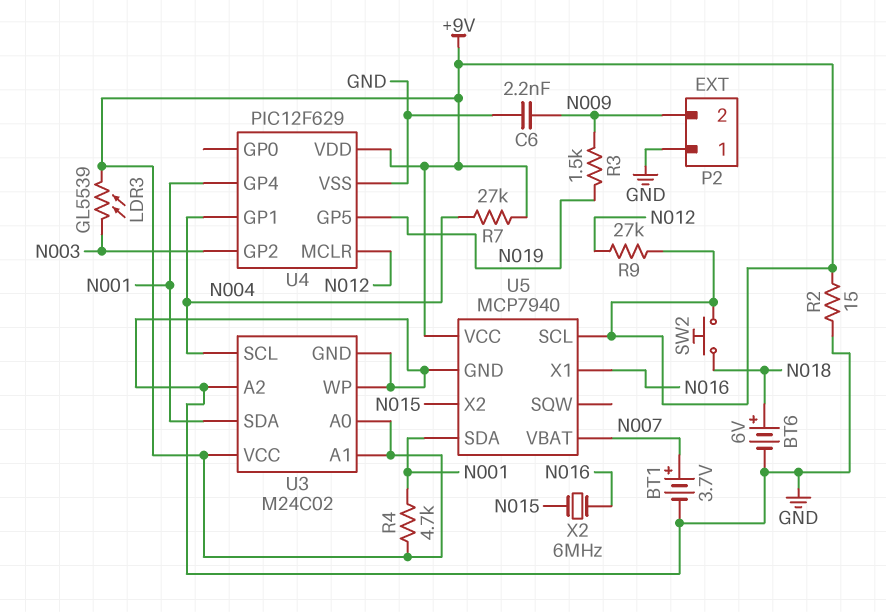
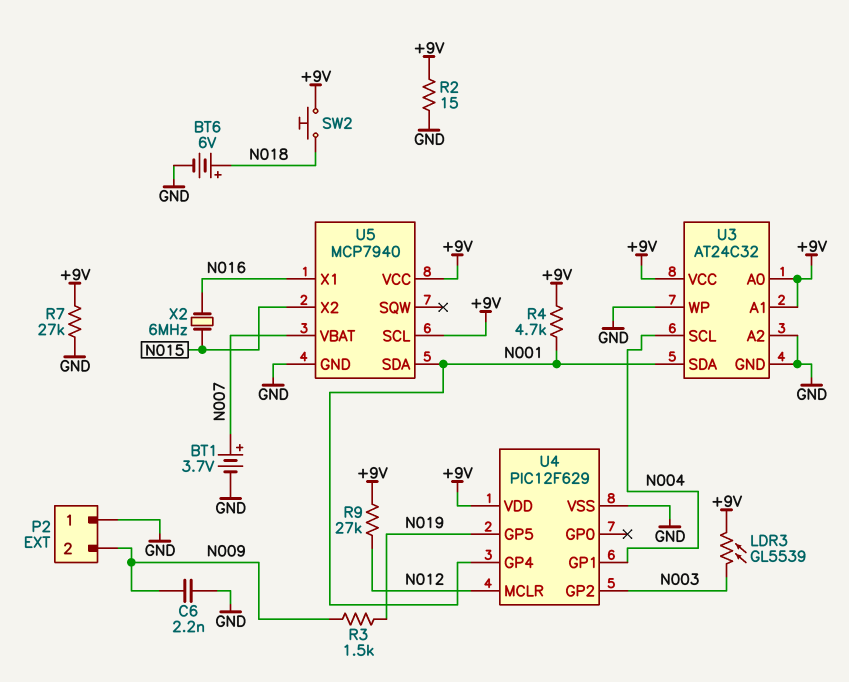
R7: 27k (+9V, N004) -> 27k (+9V, GND)
U3: M24C02 -> AT24C32

